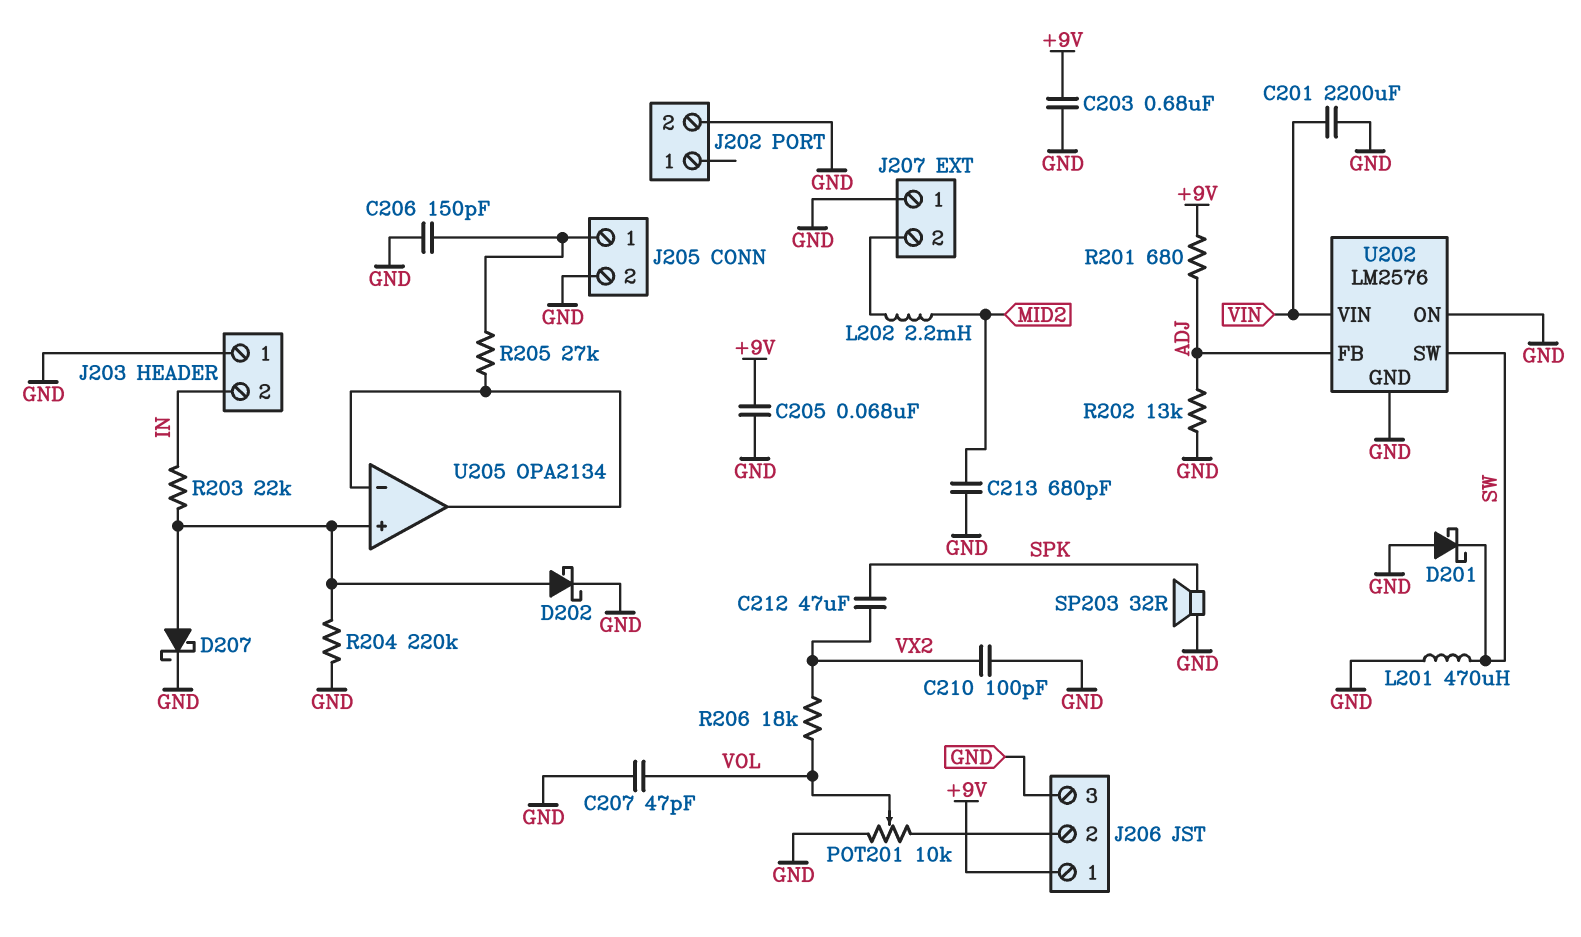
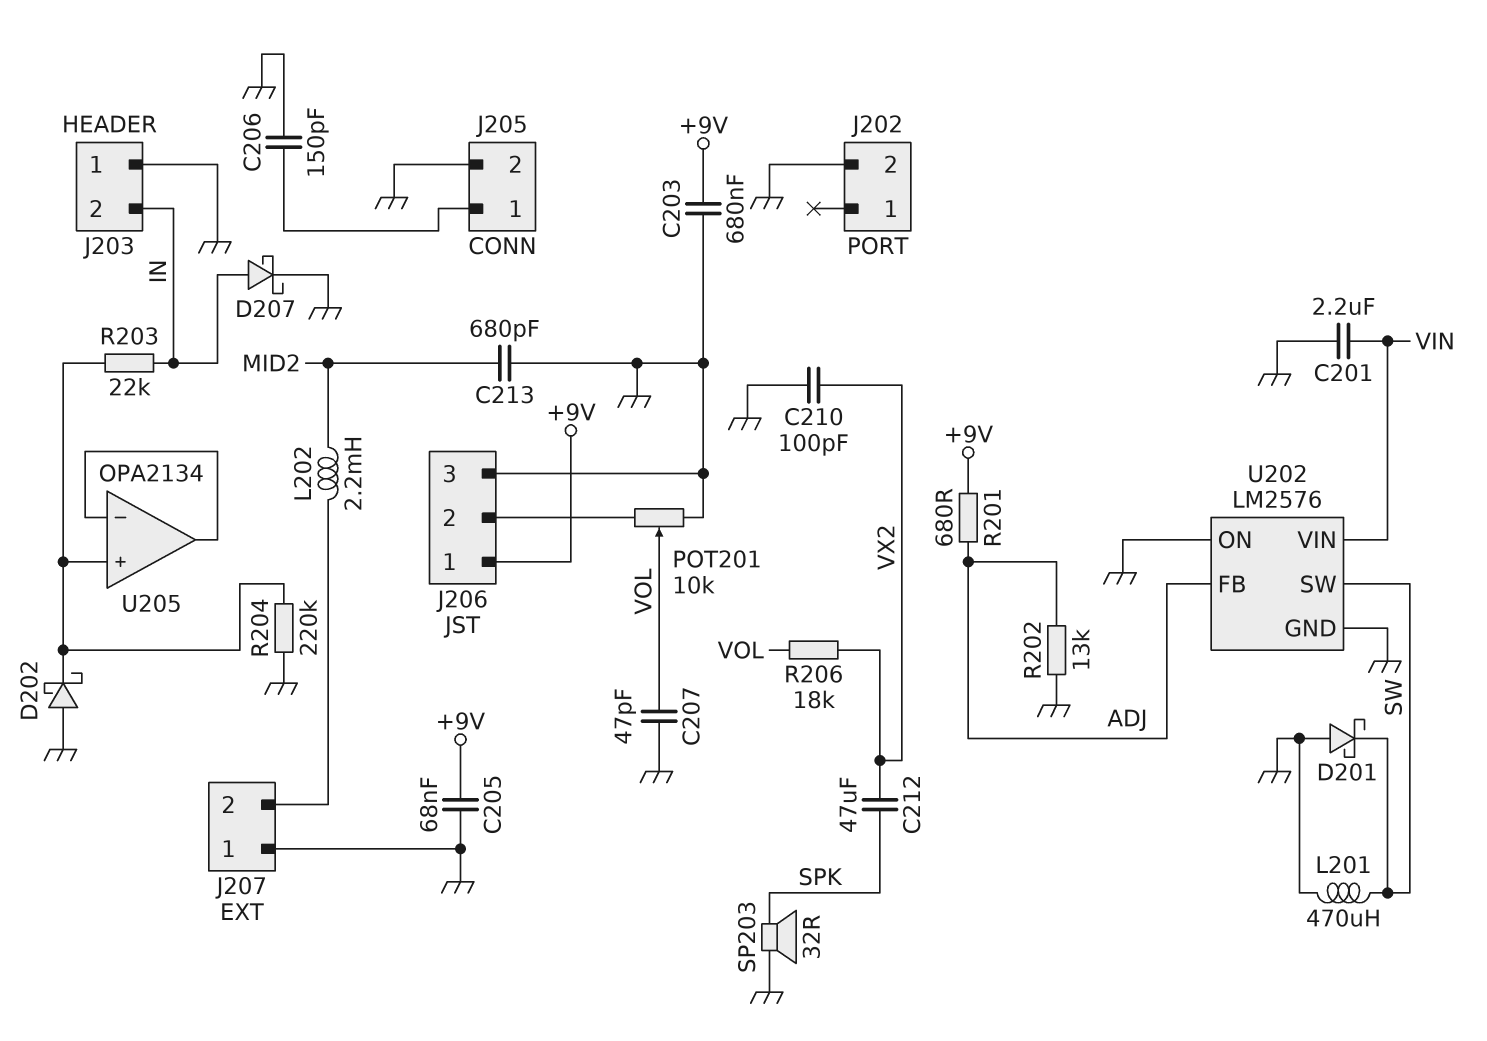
C201: 2200uF (GND, VIN) -> 2.2uF (GND, VIN)
D202: schottky (A U205/in+, K GND) -> schottky (A GND, K U205/in+)
D207: schottky (A U205/in+, K GND) -> schottky (A IN, K GND)
R205: 27k (J205/1, U205/in-) -> none

